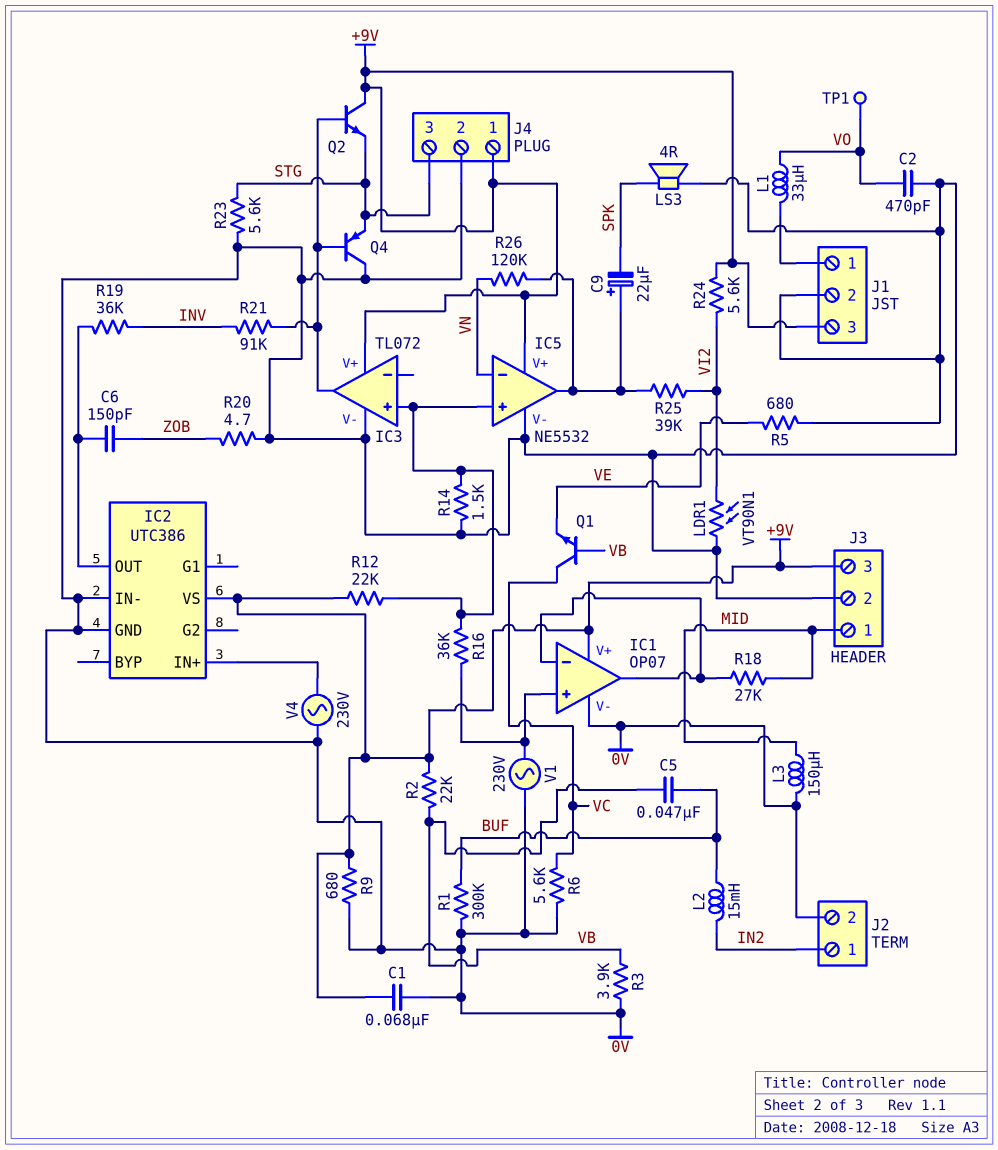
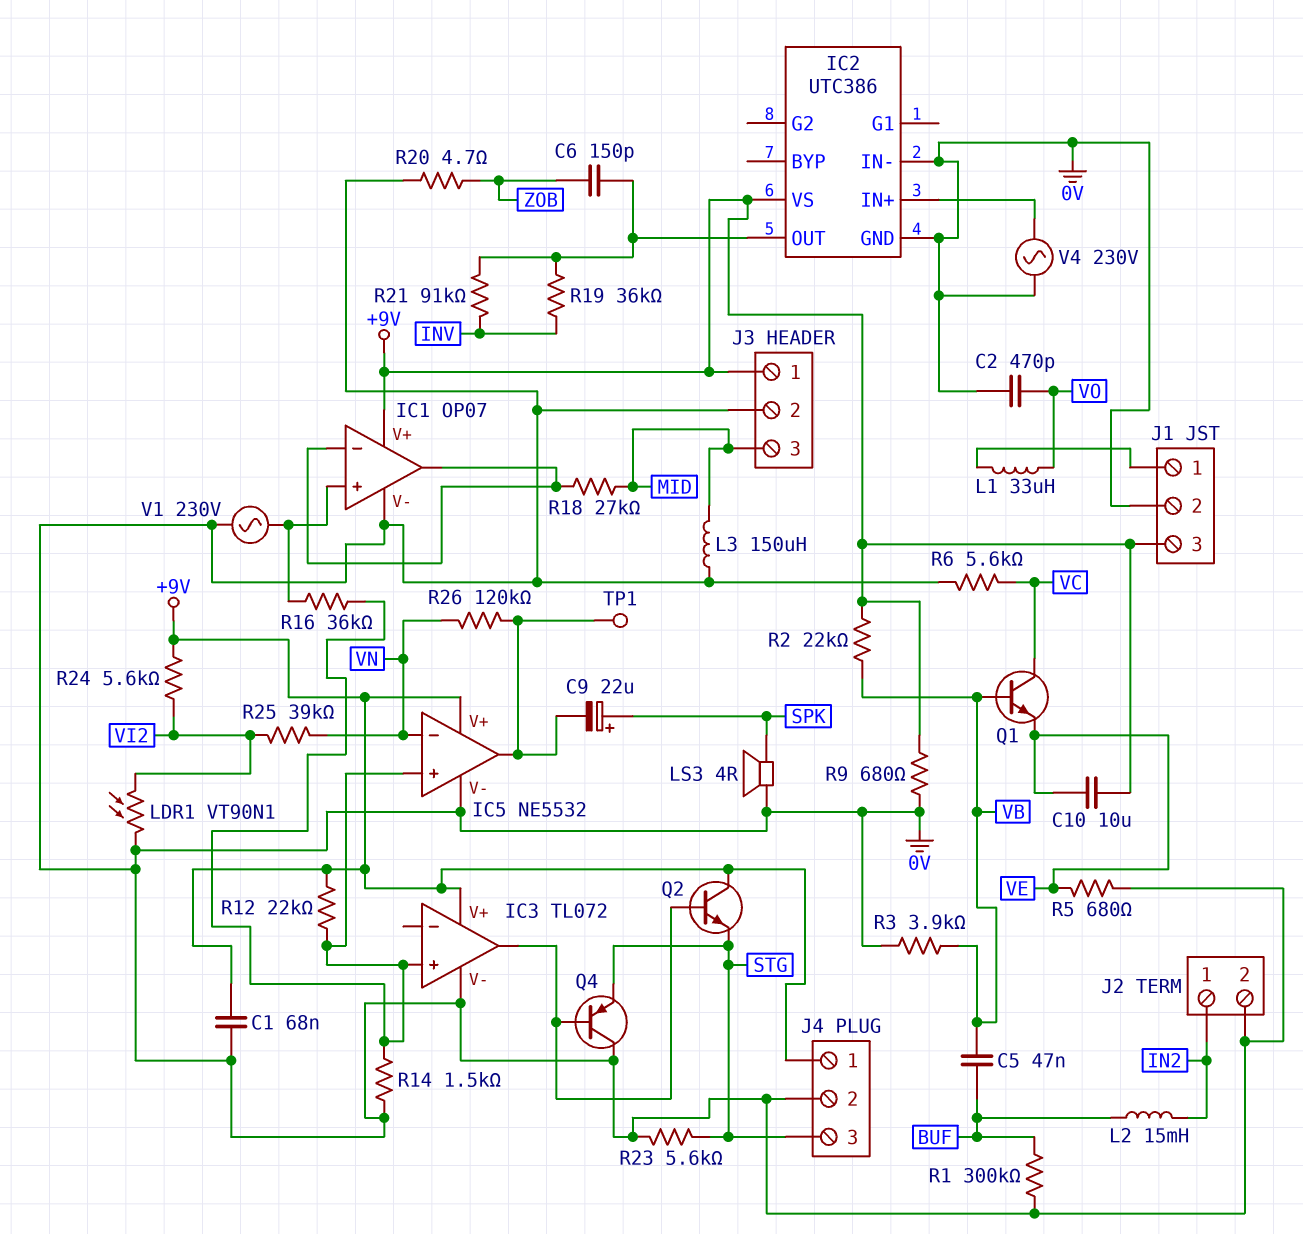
C9: 22uF (plus IC5/out, minus SPK) -> 22uF (plus SPK, minus IC5/out)
C10: none -> 10uF (+9V, VE)
J3 pin 1: MID -> +9V
J3 pin 3: +9V -> MID
R21: 91k (IC3/out, INV) -> 91k (IC2/OUT, INV)
R25: 39k (IC5/out, VI2) -> 39k (VI2, VN)
TP1: test point (VO) -> test point (IC5/out)

